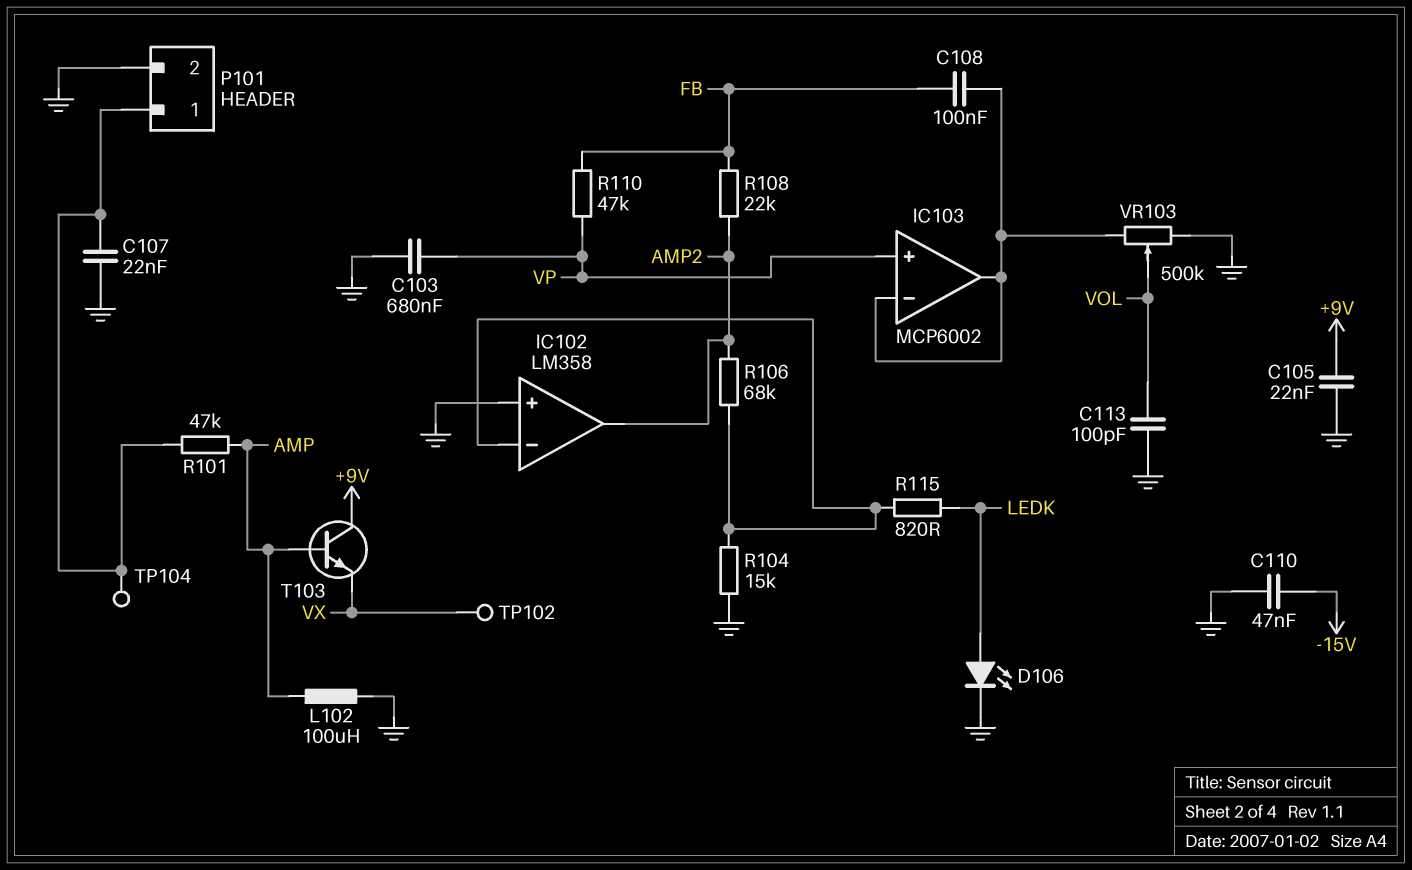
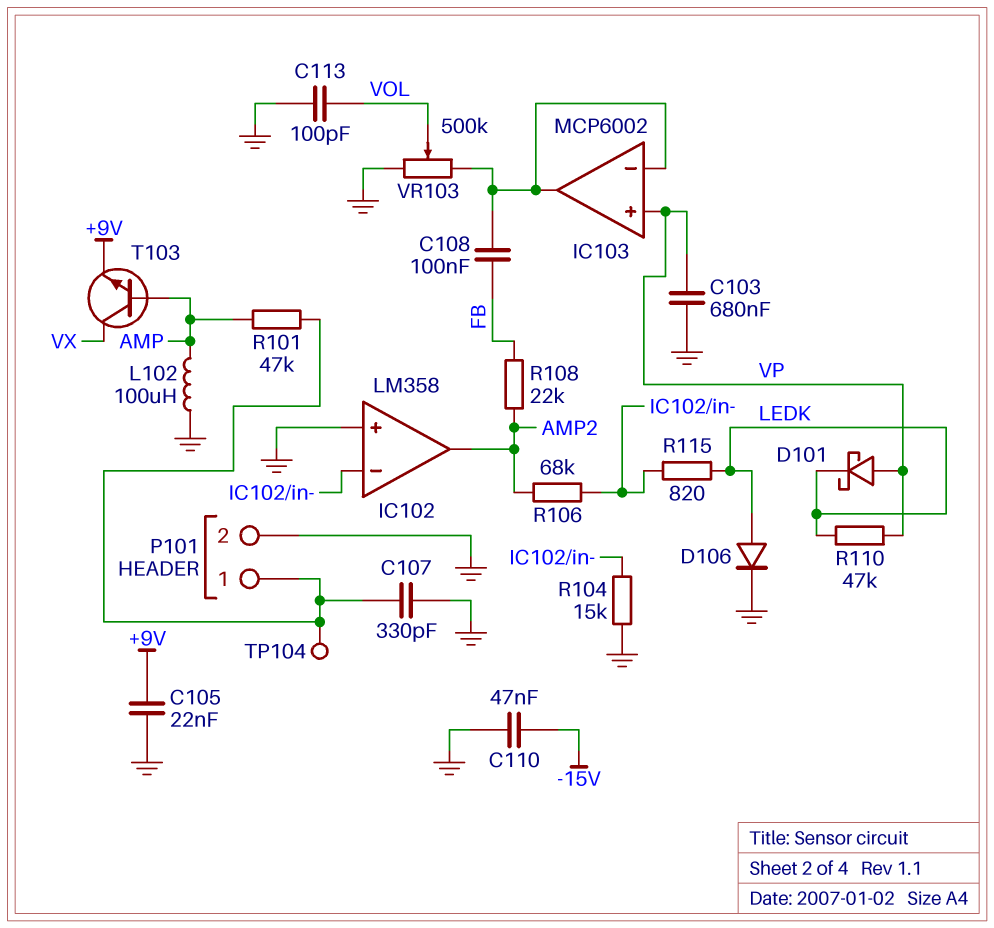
C107: 22nF (GND, P101/1) -> 330pF (GND, P101/1)
D101: none -> schottky (A VP, K LEDK)
D106: LED (A LEDK, K GND) -> diode (A LEDK, K GND)
R110: 47k (FB, VP) -> 47k (LEDK, VP)
T103: NPN (B AMP, C +9V, E VX) -> NPN (B AMP, C VX, E +9V)
TP102: test point (VX) -> none

